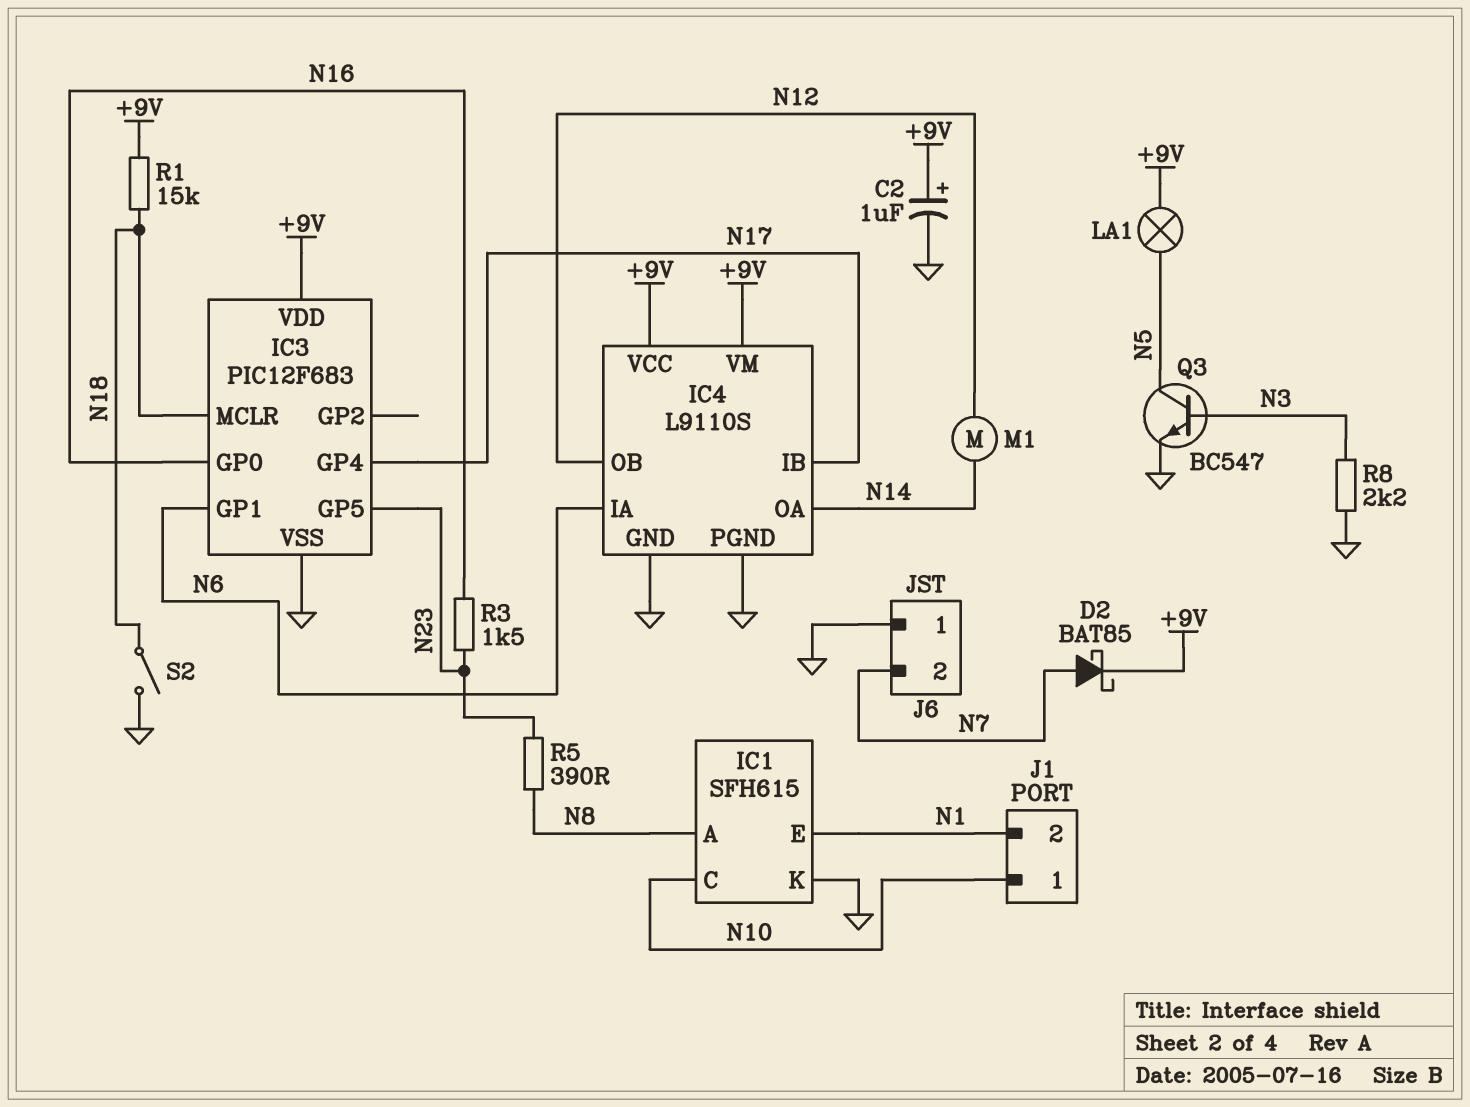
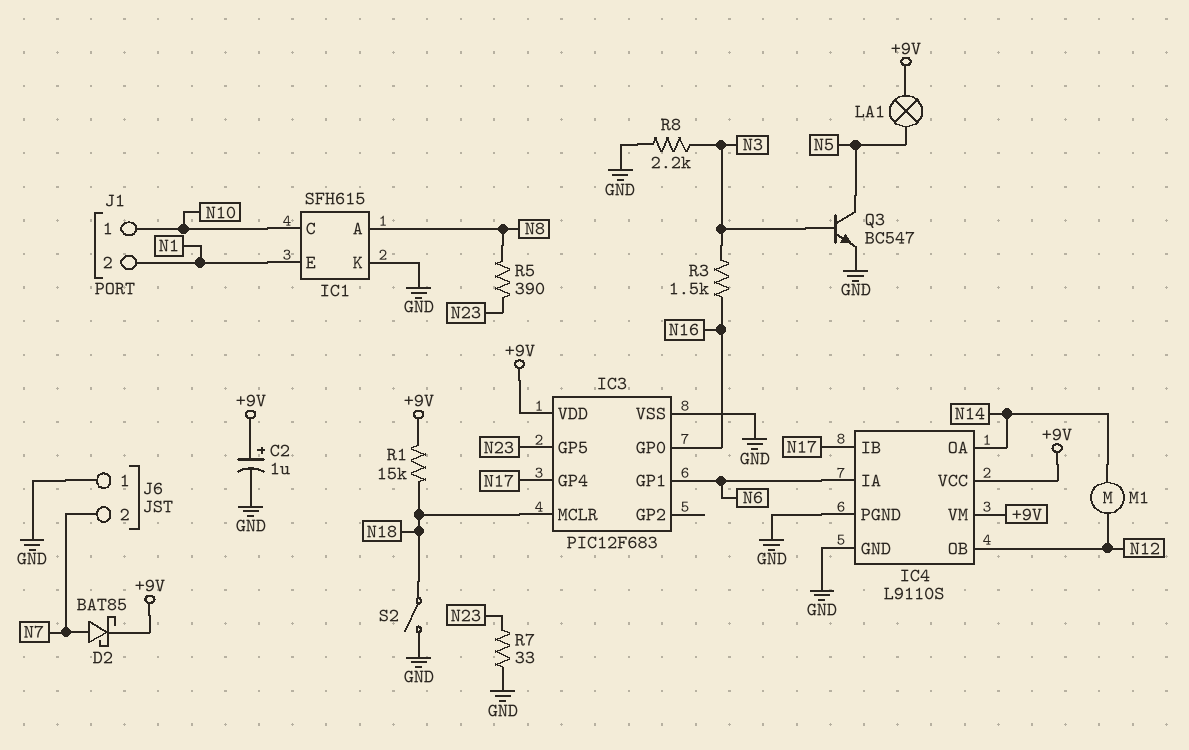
R3: 1.5k (N16, N23) -> 1.5k (N3, N16)
R7: none -> 33 (GND, N23)

